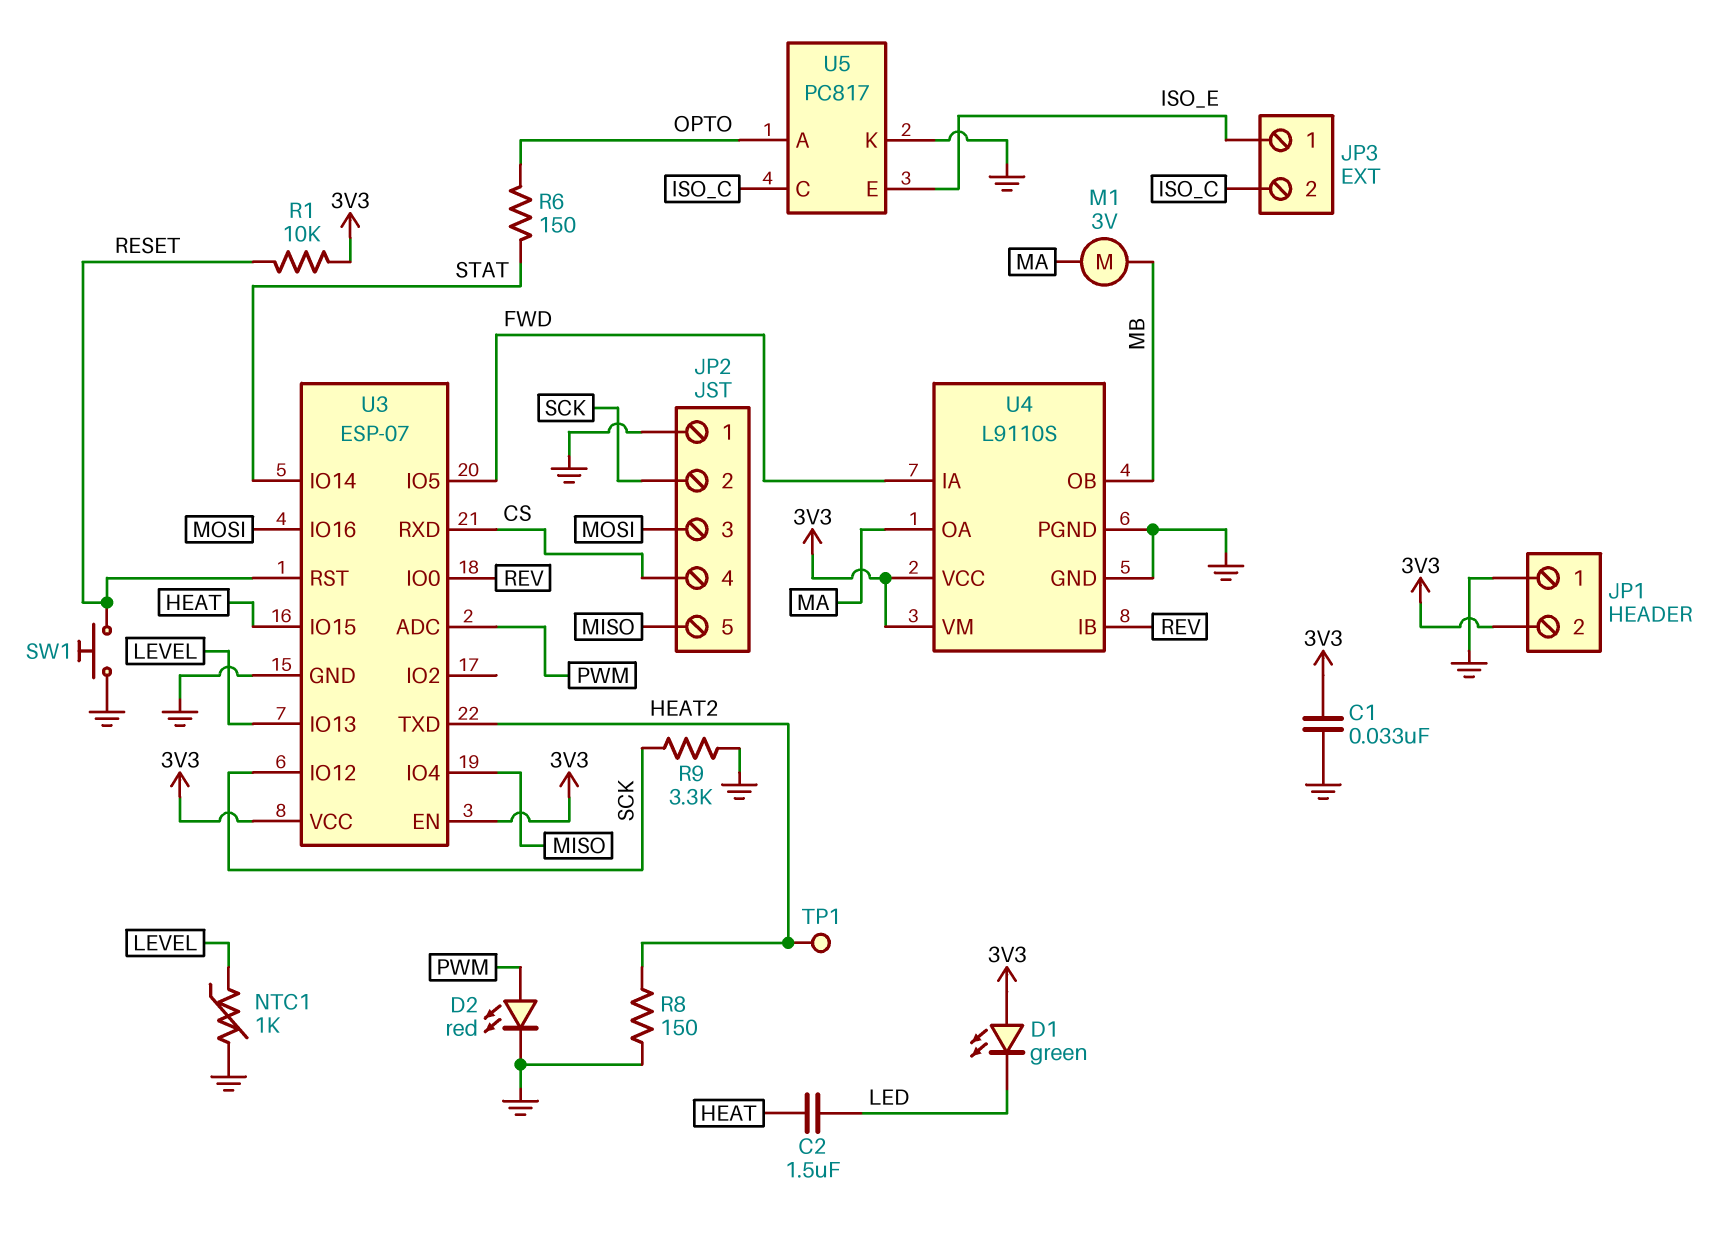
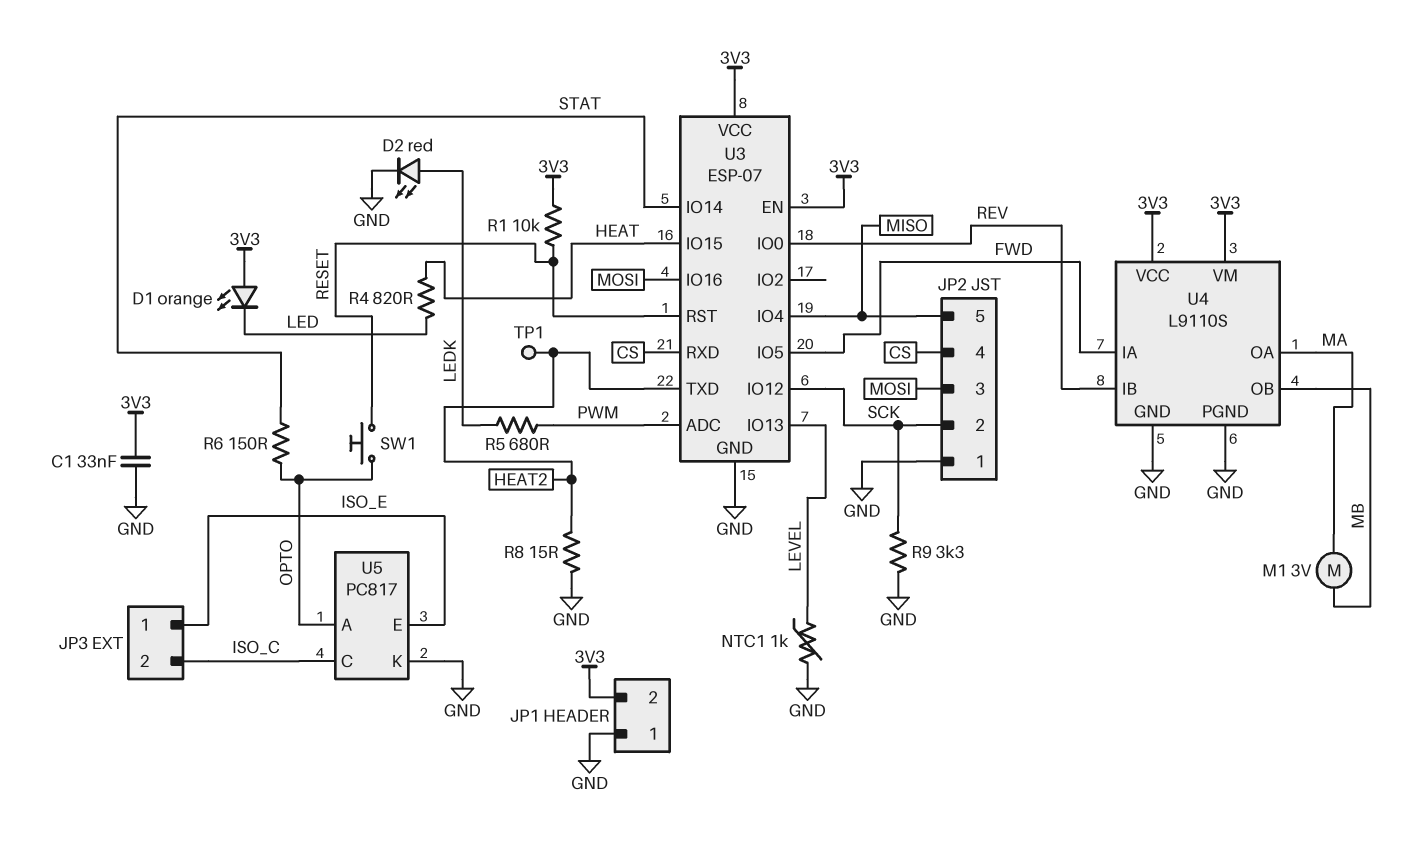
C2: 1.5uF (HEAT, LED) -> none
D1: LED green (A 3V3, K LED) -> LED orange (A 3V3, K LED)
D2: LED red (A PWM, K GND) -> LED red (A LEDK, K GND)
R4: none -> 820 (HEAT, LED)
R5: none -> 680 (LEDK, PWM)
R8: 150 (GND, HEAT2) -> 15 (GND, HEAT2)
SW1: button (GND, RESET) -> button (OPTO, RESET)

